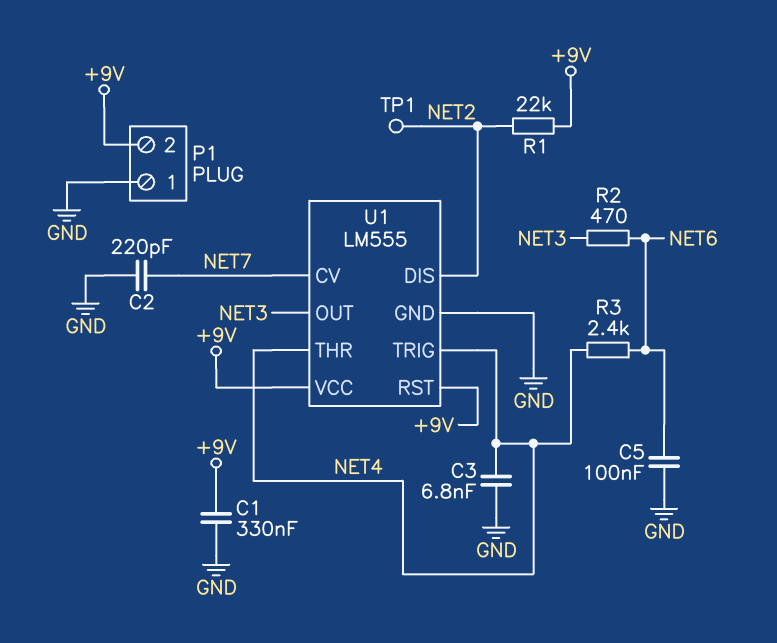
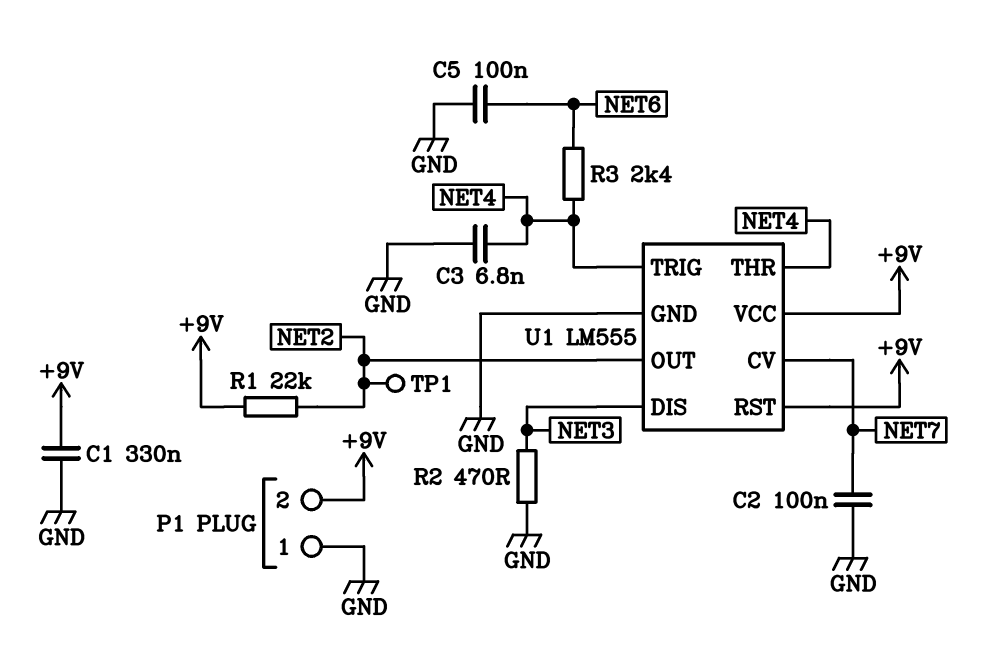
C2: 220pF (GND, NET7) -> 100nF (GND, NET7)
R2: 470 (NET3, NET6) -> 470 (GND, NET3)
U1 pin DIS: NET2 -> NET3
U1 pin OUT: NET3 -> NET2

